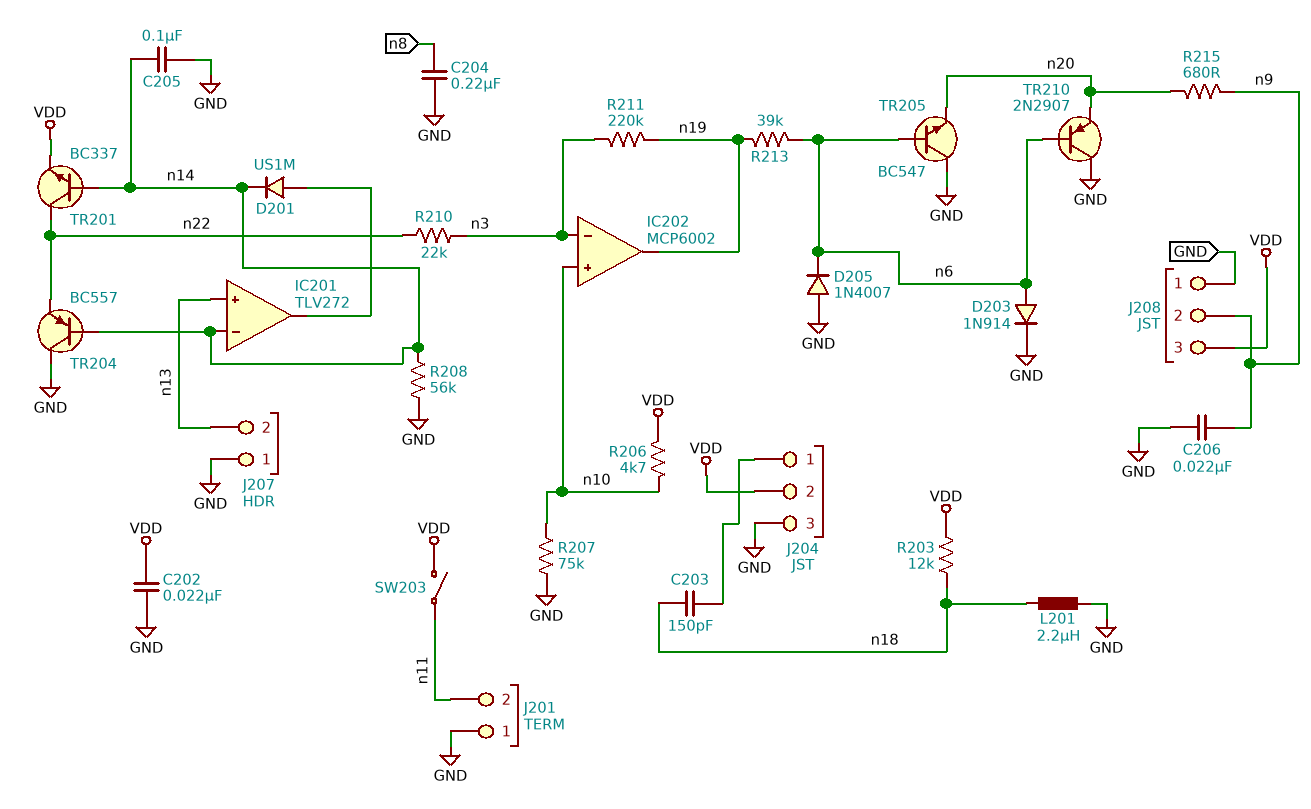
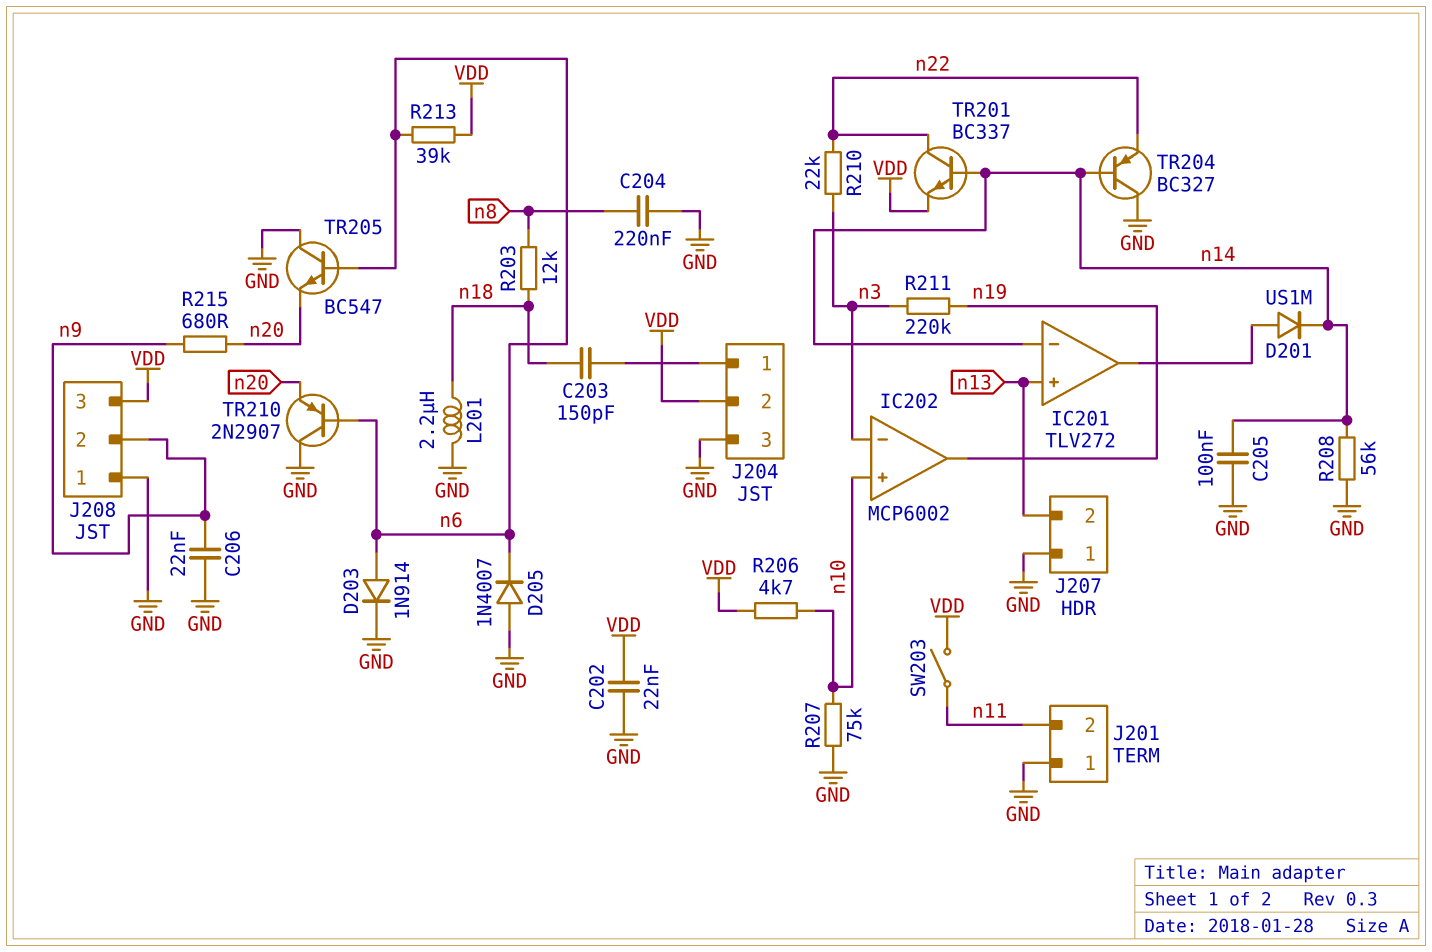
R203: 12k (VDD, n18) -> 12k (n8, n18)
R213: 39k (n6, n19) -> 39k (VDD, n6)
TR204: PNP BC557 (B n14, C GND, E n22) -> PNP BC327 (B n14, C GND, E n22)

